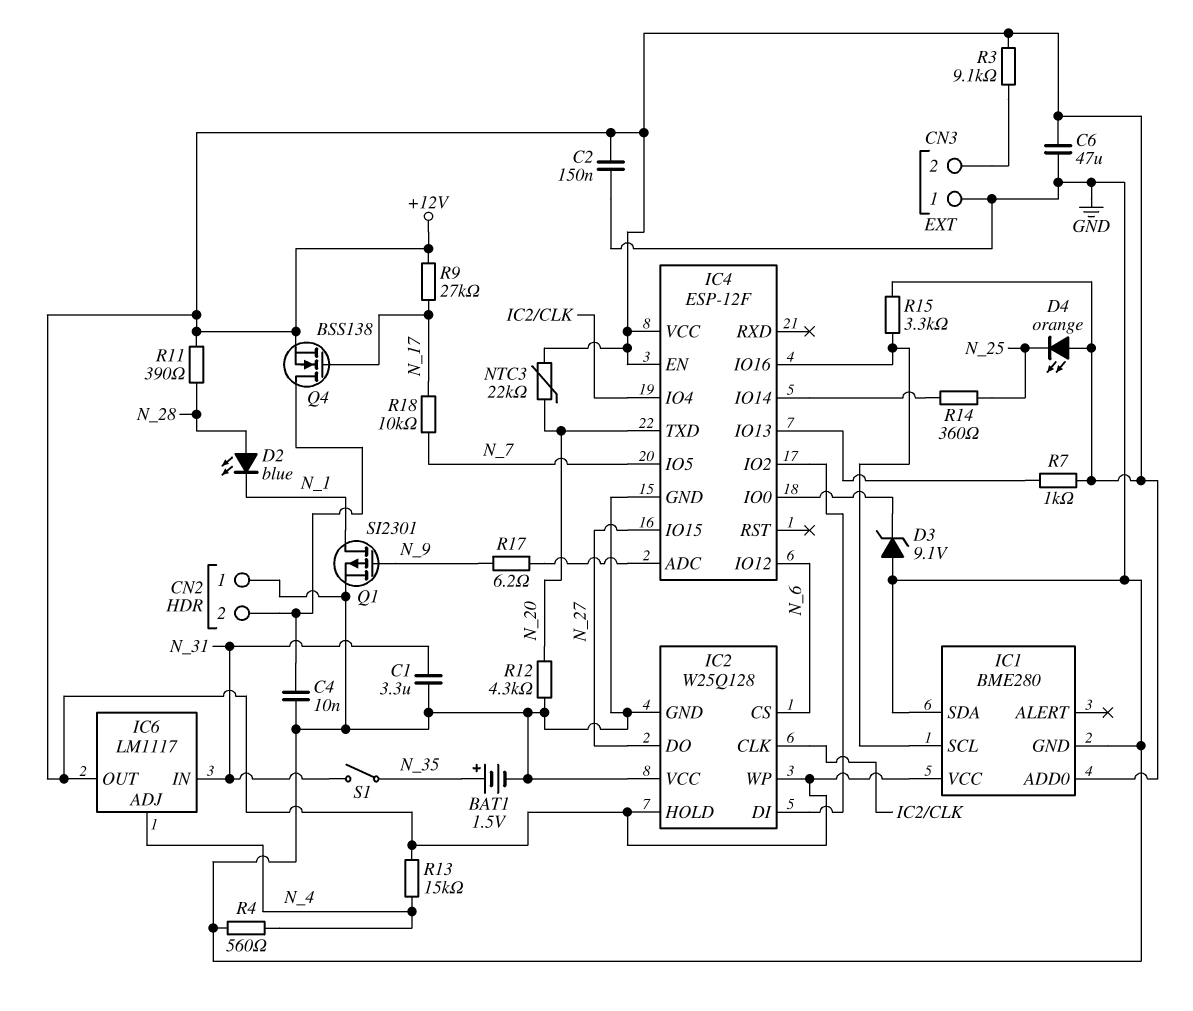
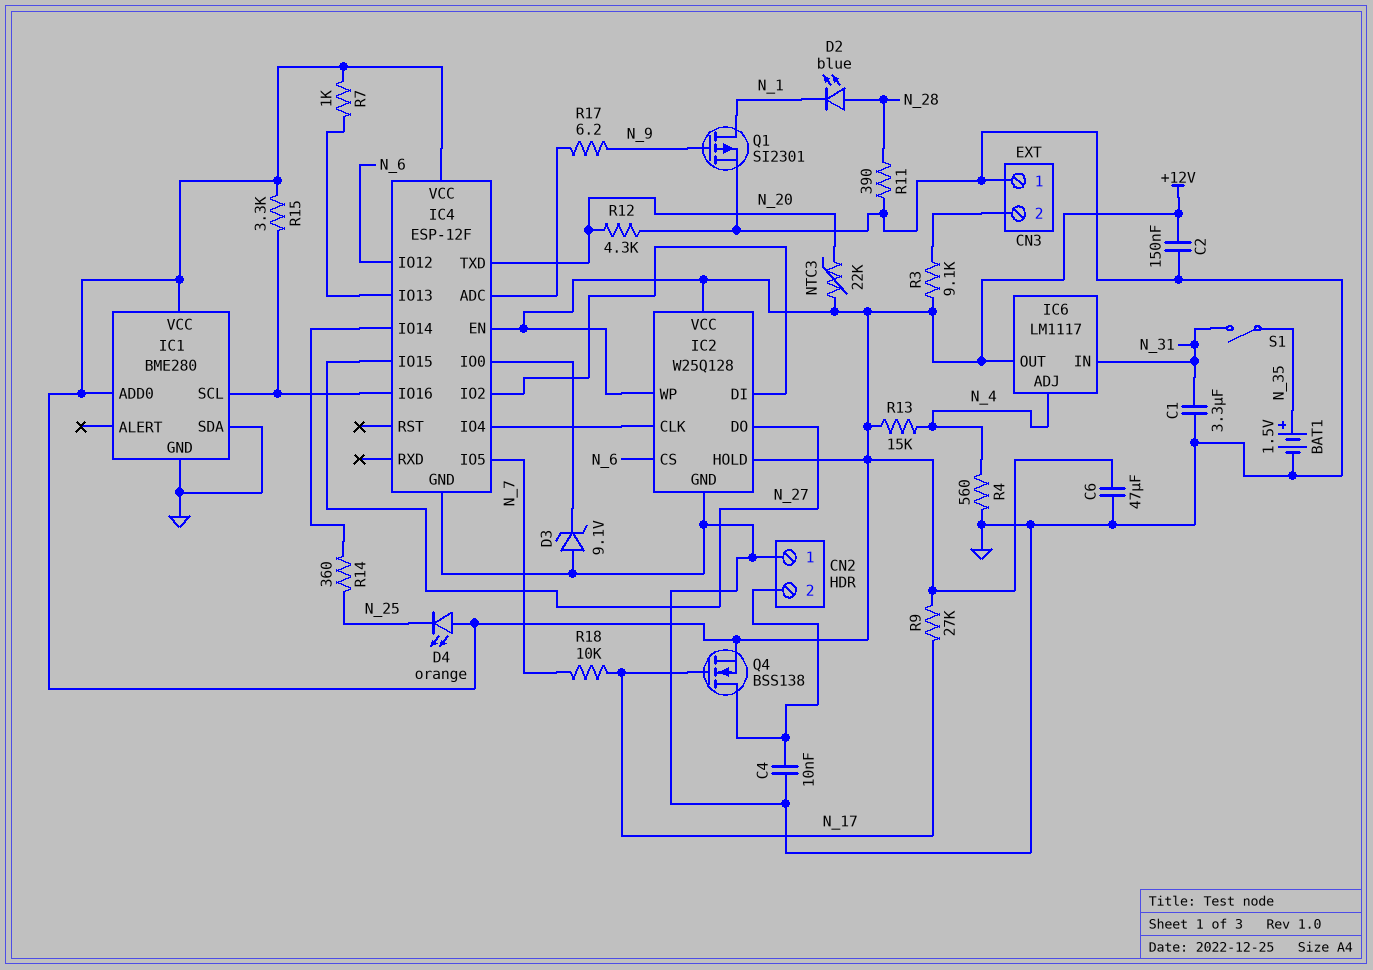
IC2 pin VCC: GND -> +12V
R11: 390 (+12V, N_28) -> 390 (GND, N_28)

